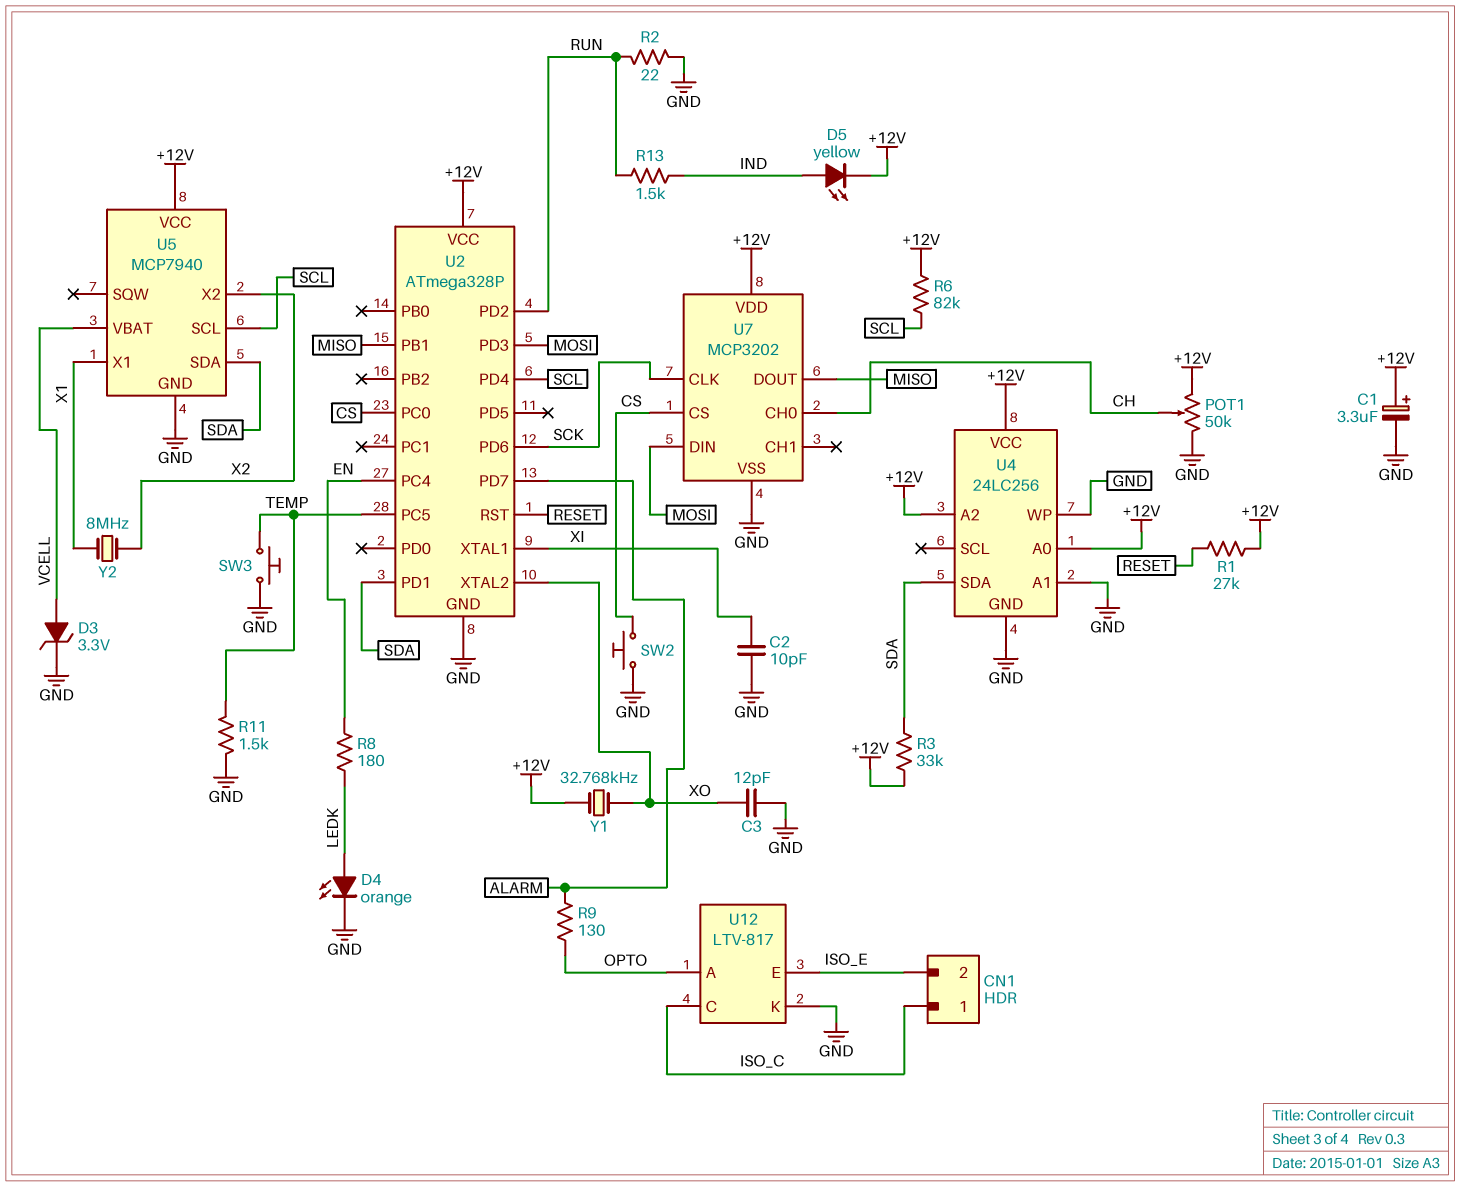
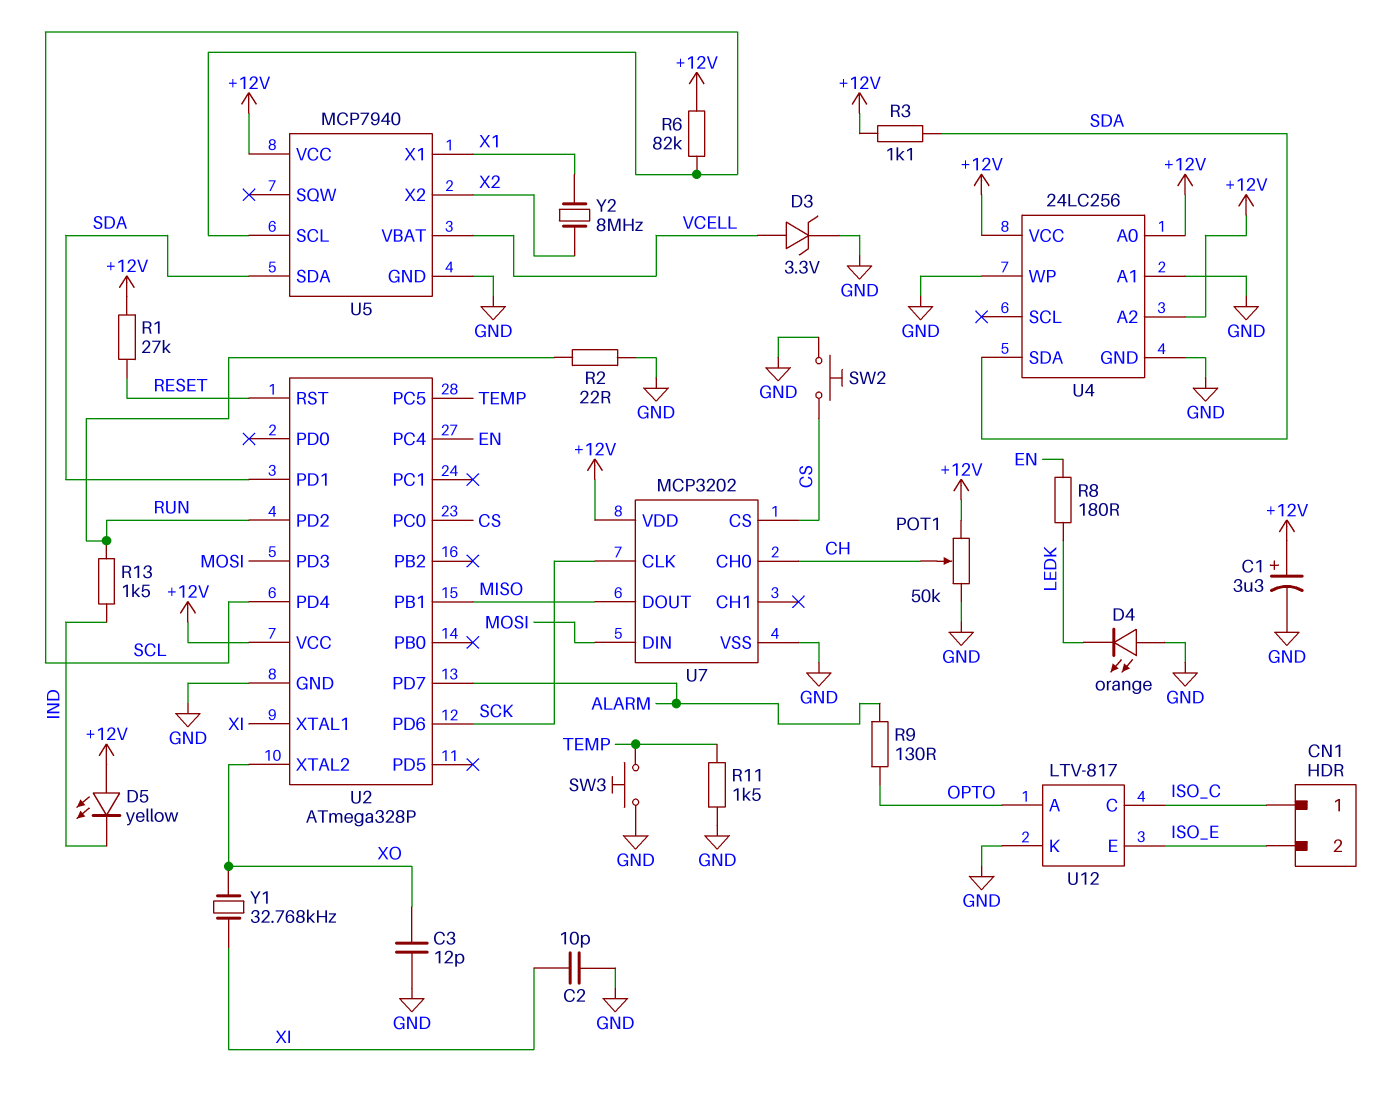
D4: LED orange (A LEDK, K GND) -> LED orange (A GND, K LEDK)
D5: LED yellow (A IND, K +12V) -> LED yellow (A +12V, K IND)
R3: 33k (+12V, SDA) -> 1.1k (+12V, SDA)
Y1: 32.768kHz (+12V, XO) -> 32.768kHz (XI, XO)

